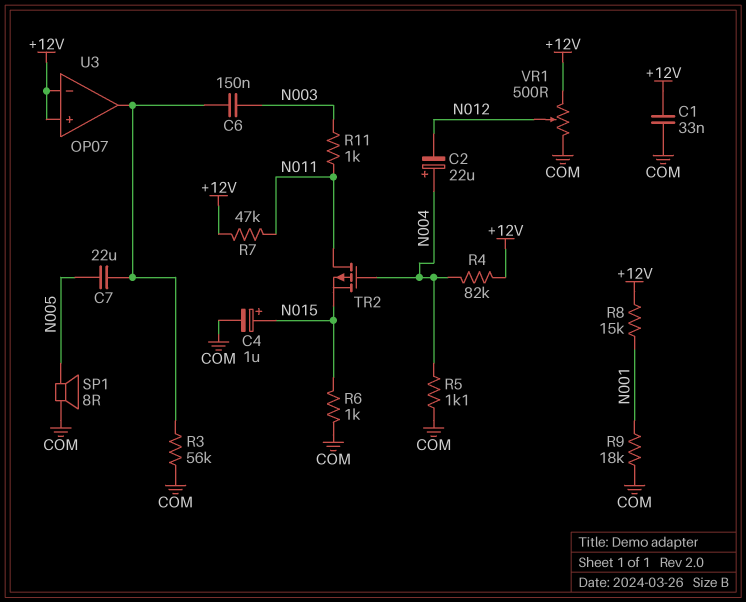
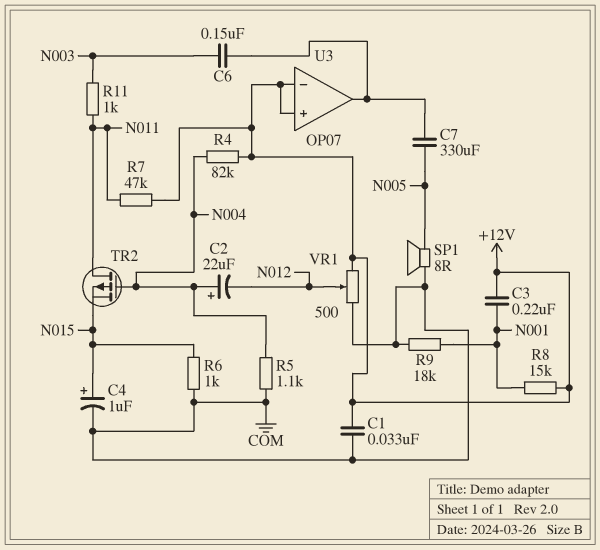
C3: none -> 220nF (+12V, N001)
C7: 22uF (N005, U3/out) -> 330uF (N005, U3/out)
R3: 56k (COM, U3/out) -> none

